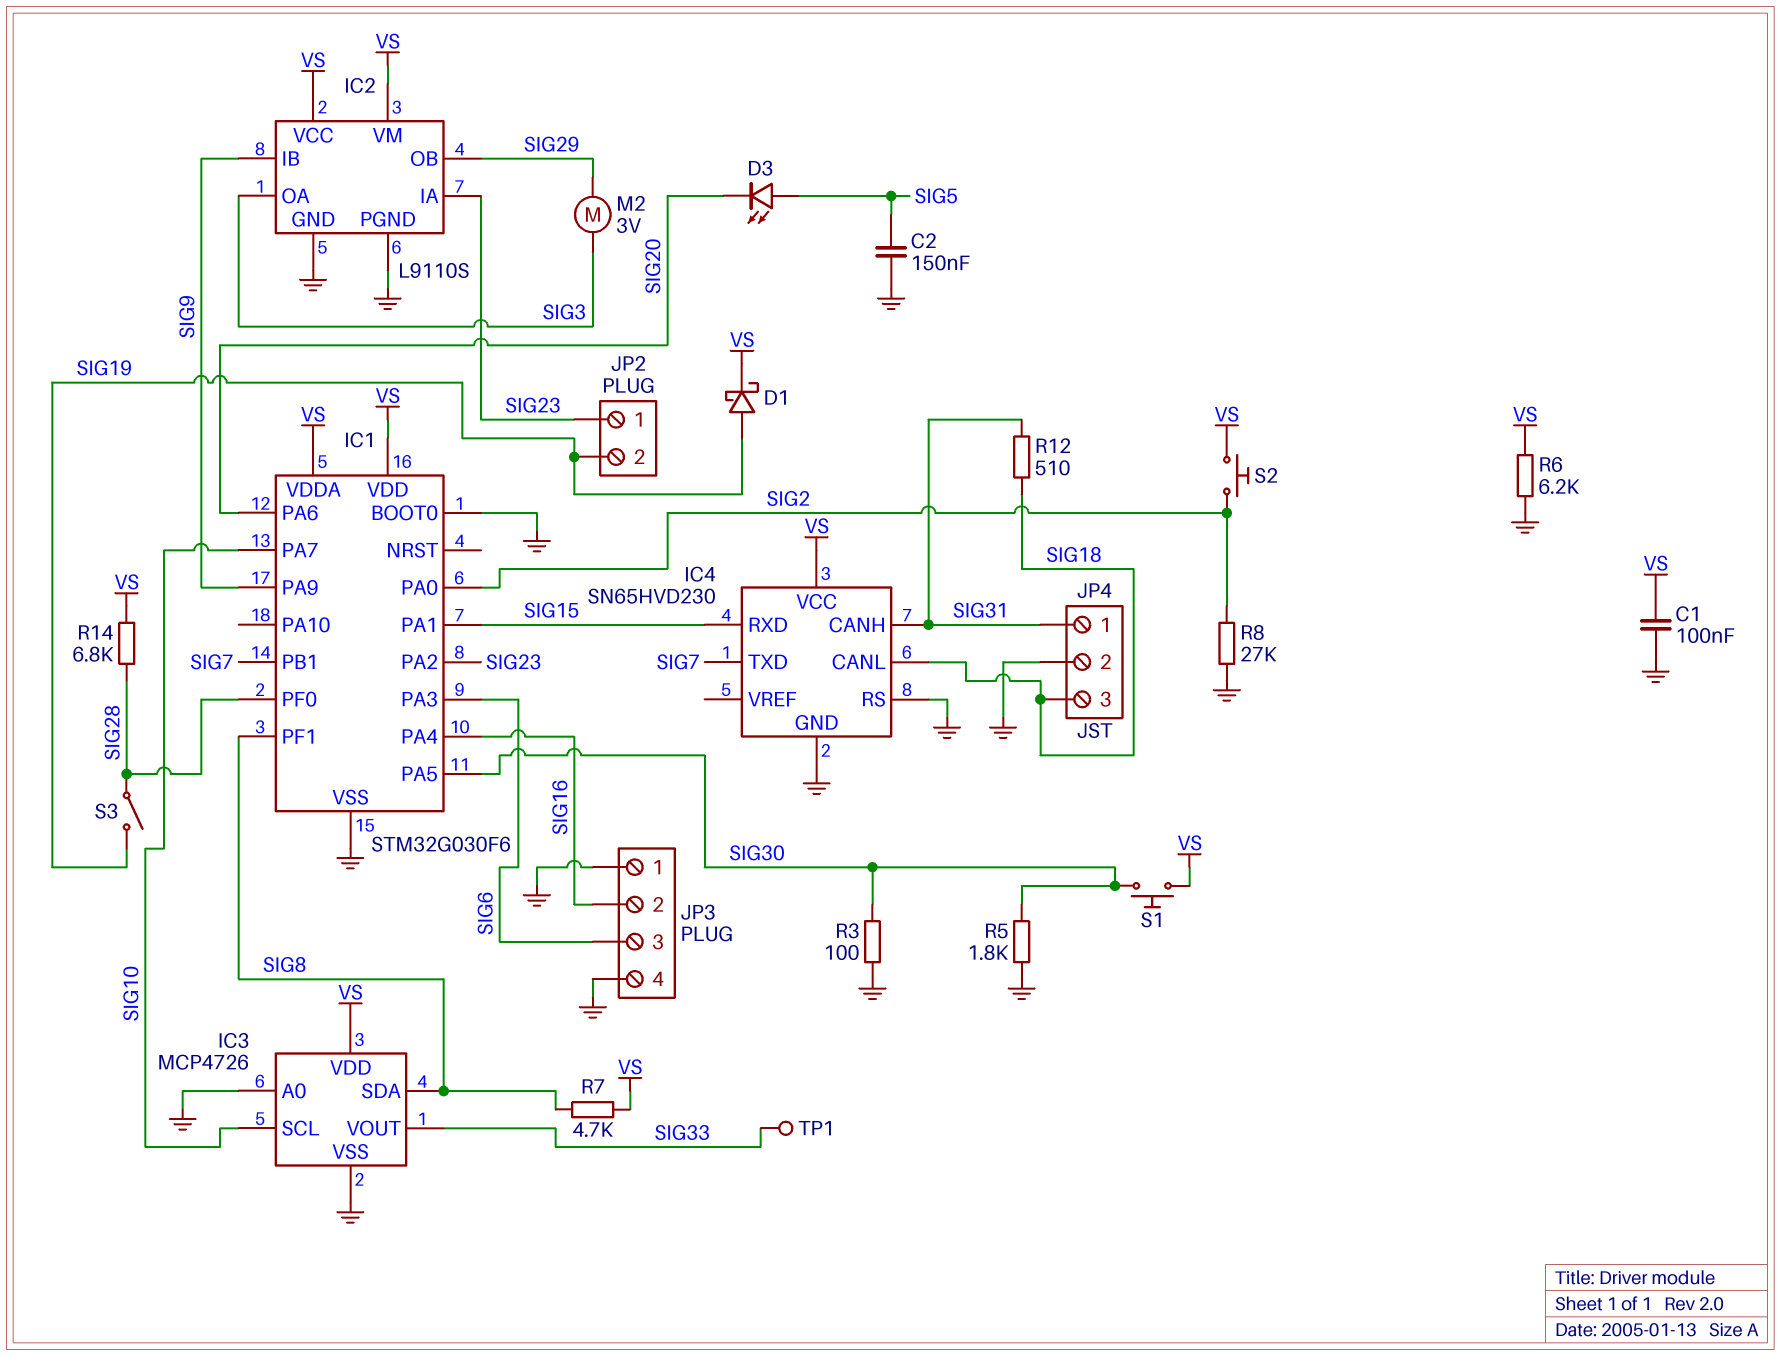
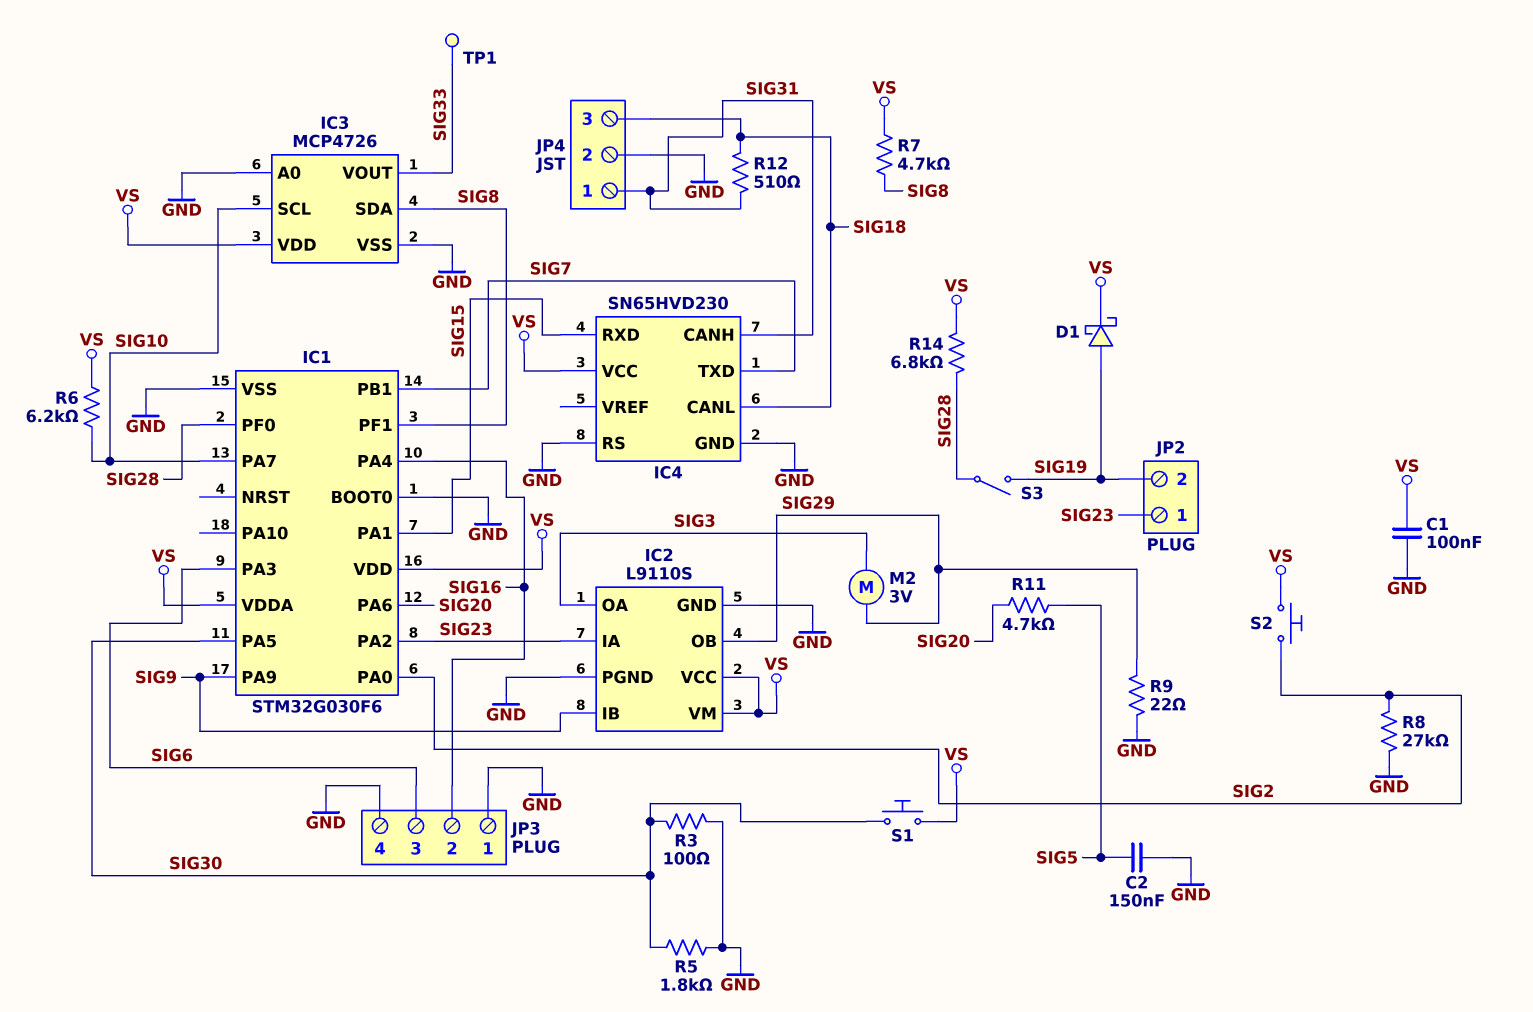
D3: LED (A SIG5, K SIG20) -> none
R6: 6.2k (GND, VS) -> 6.2k (SIG10, VS)
R9: none -> 22 (GND, SIG29)
R11: none -> 4.7k (SIG5, SIG20)

